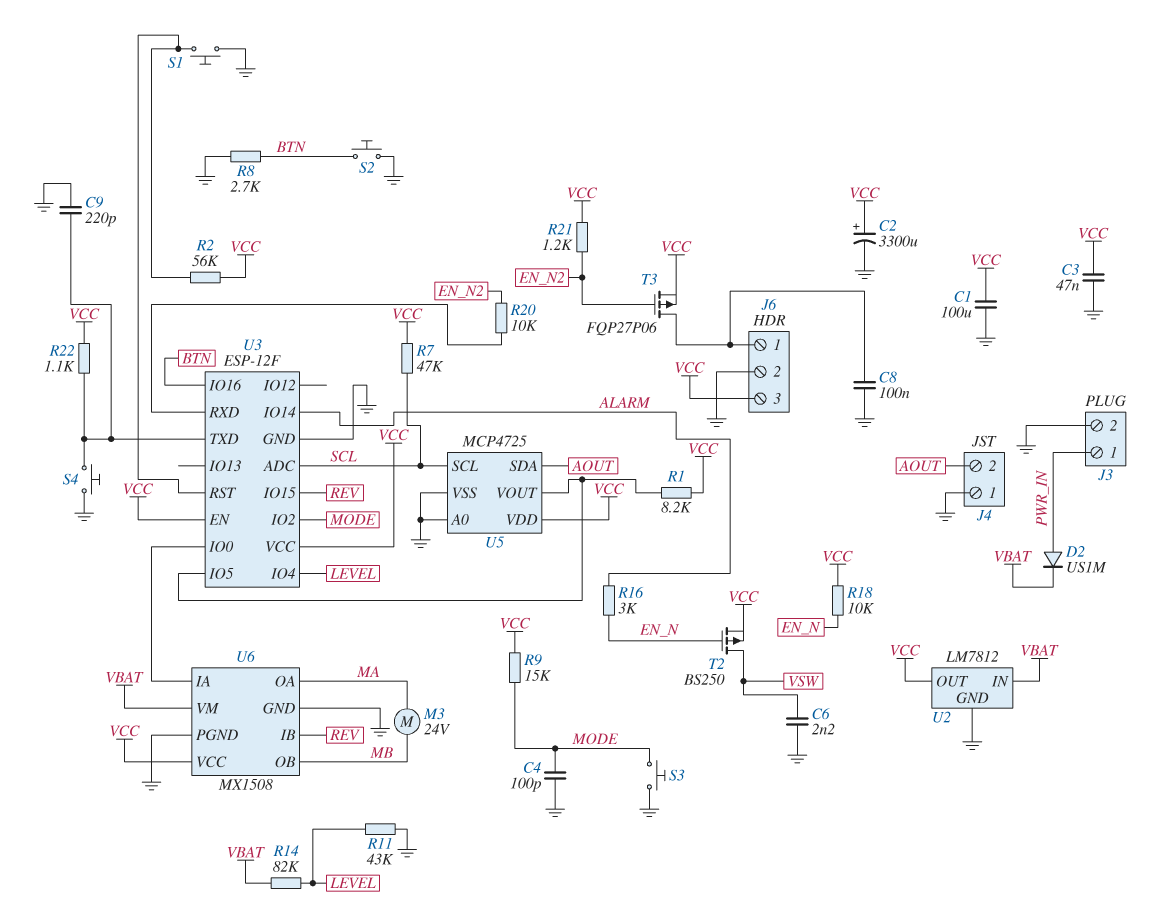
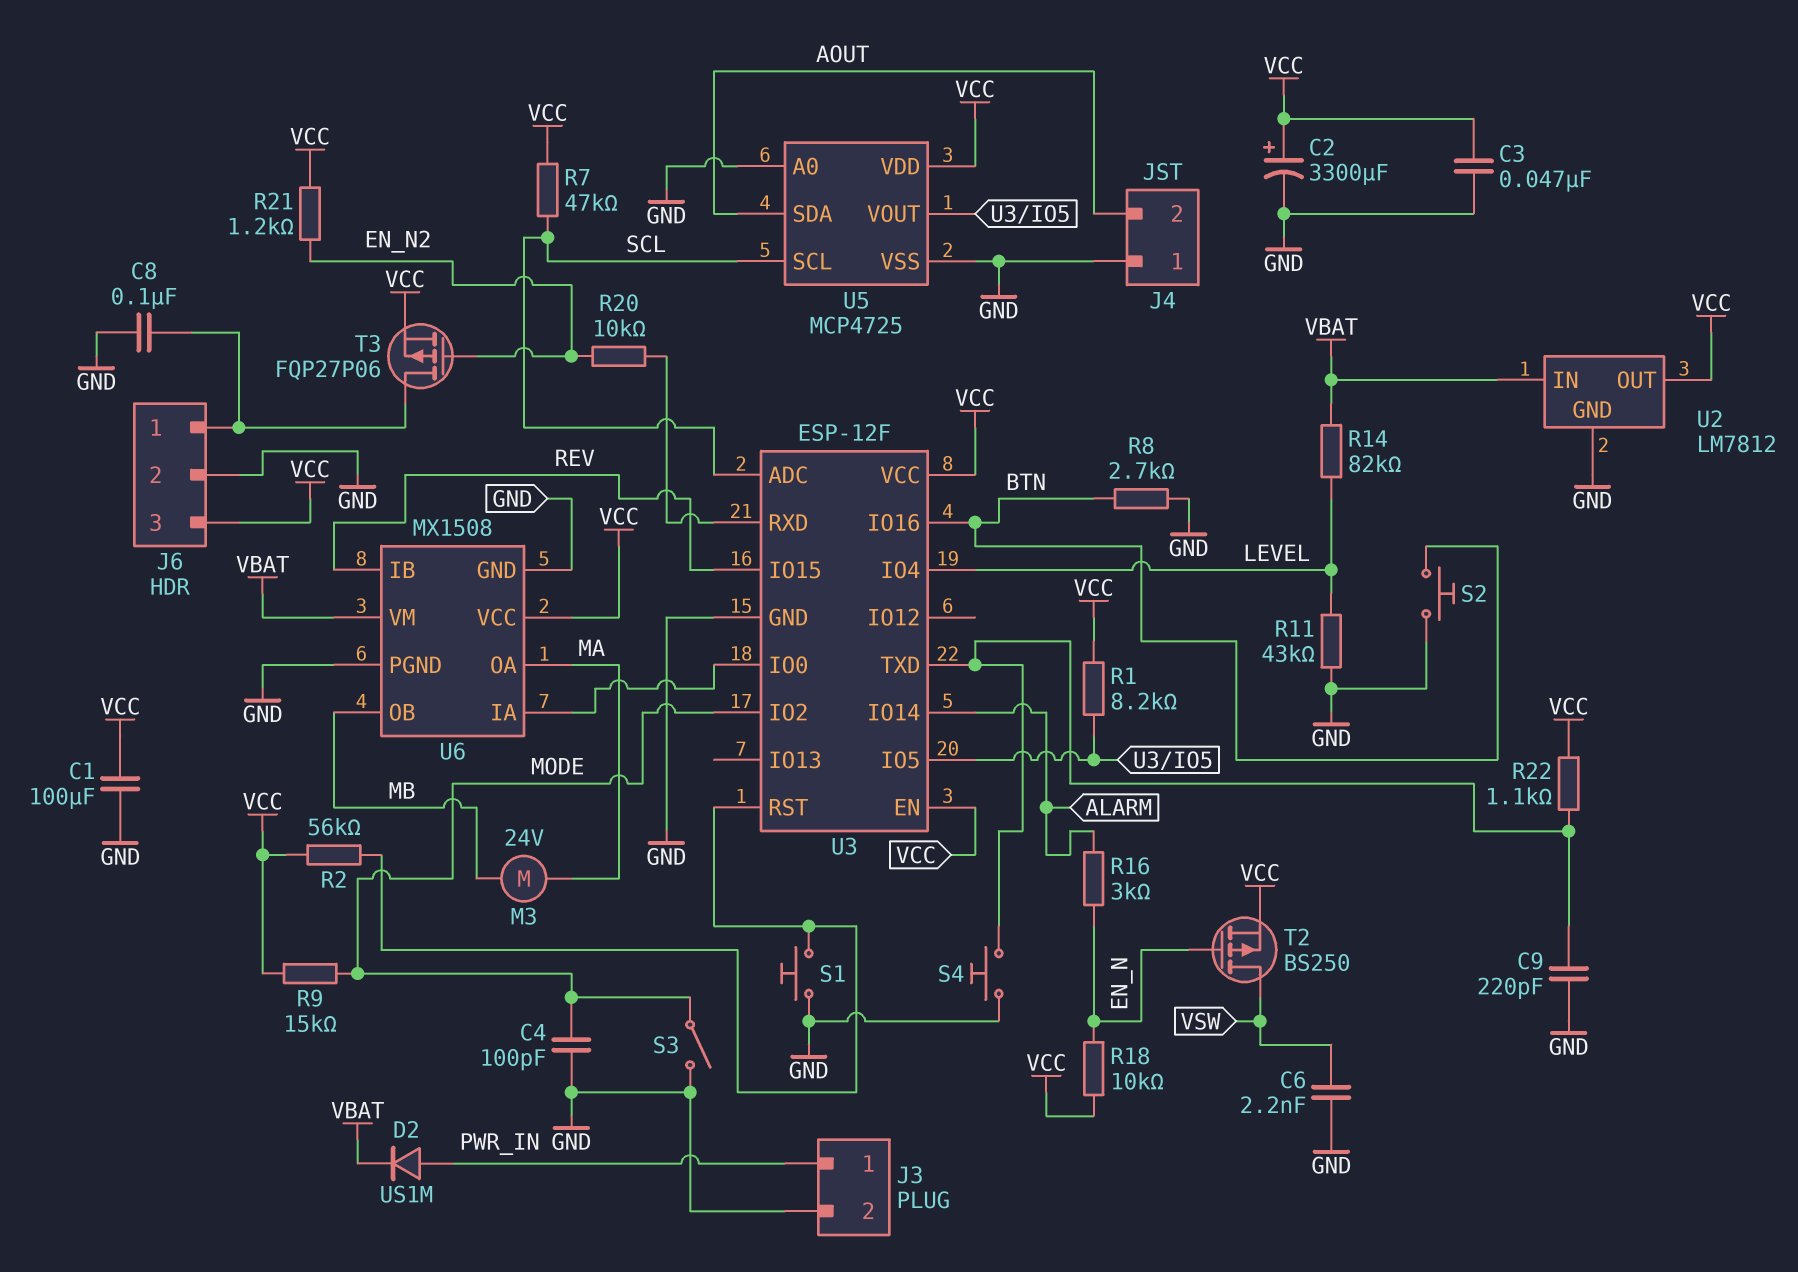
S3: button (GND, MODE) -> switch (GND, MODE)

